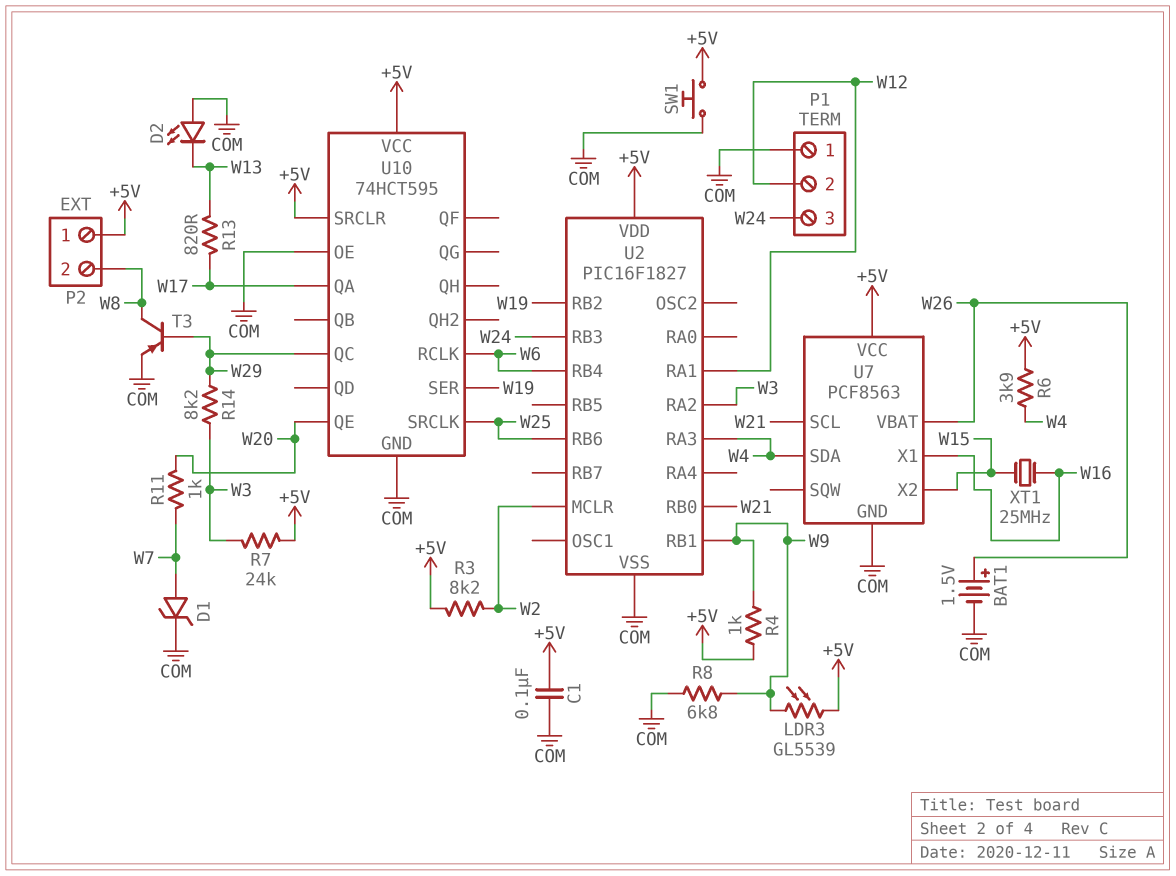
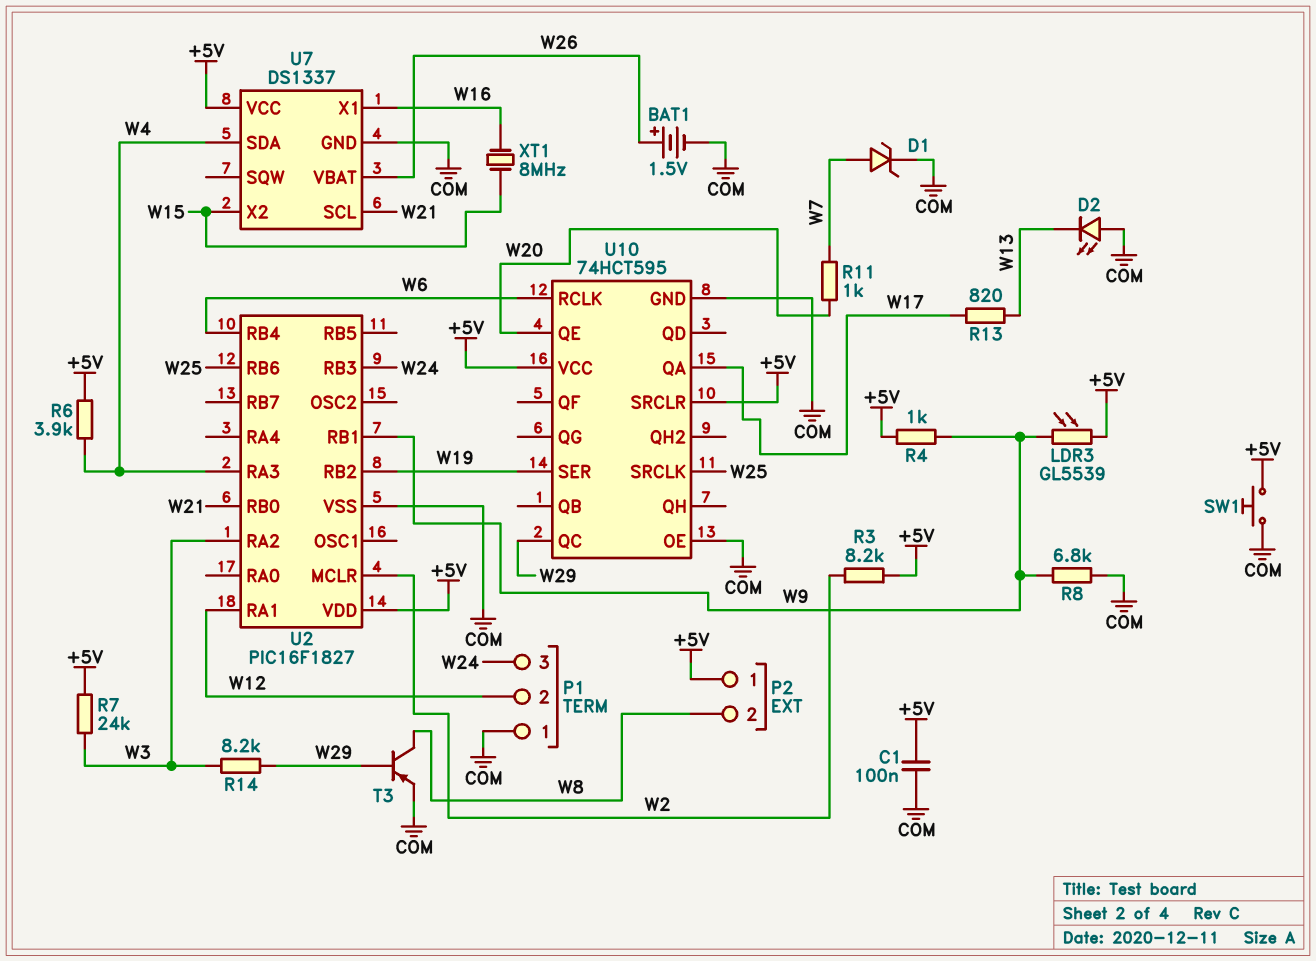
U7: PCF8563 -> DS1337
XT1: 25MHz (W15, W16) -> 8MHz (W15, W16)

